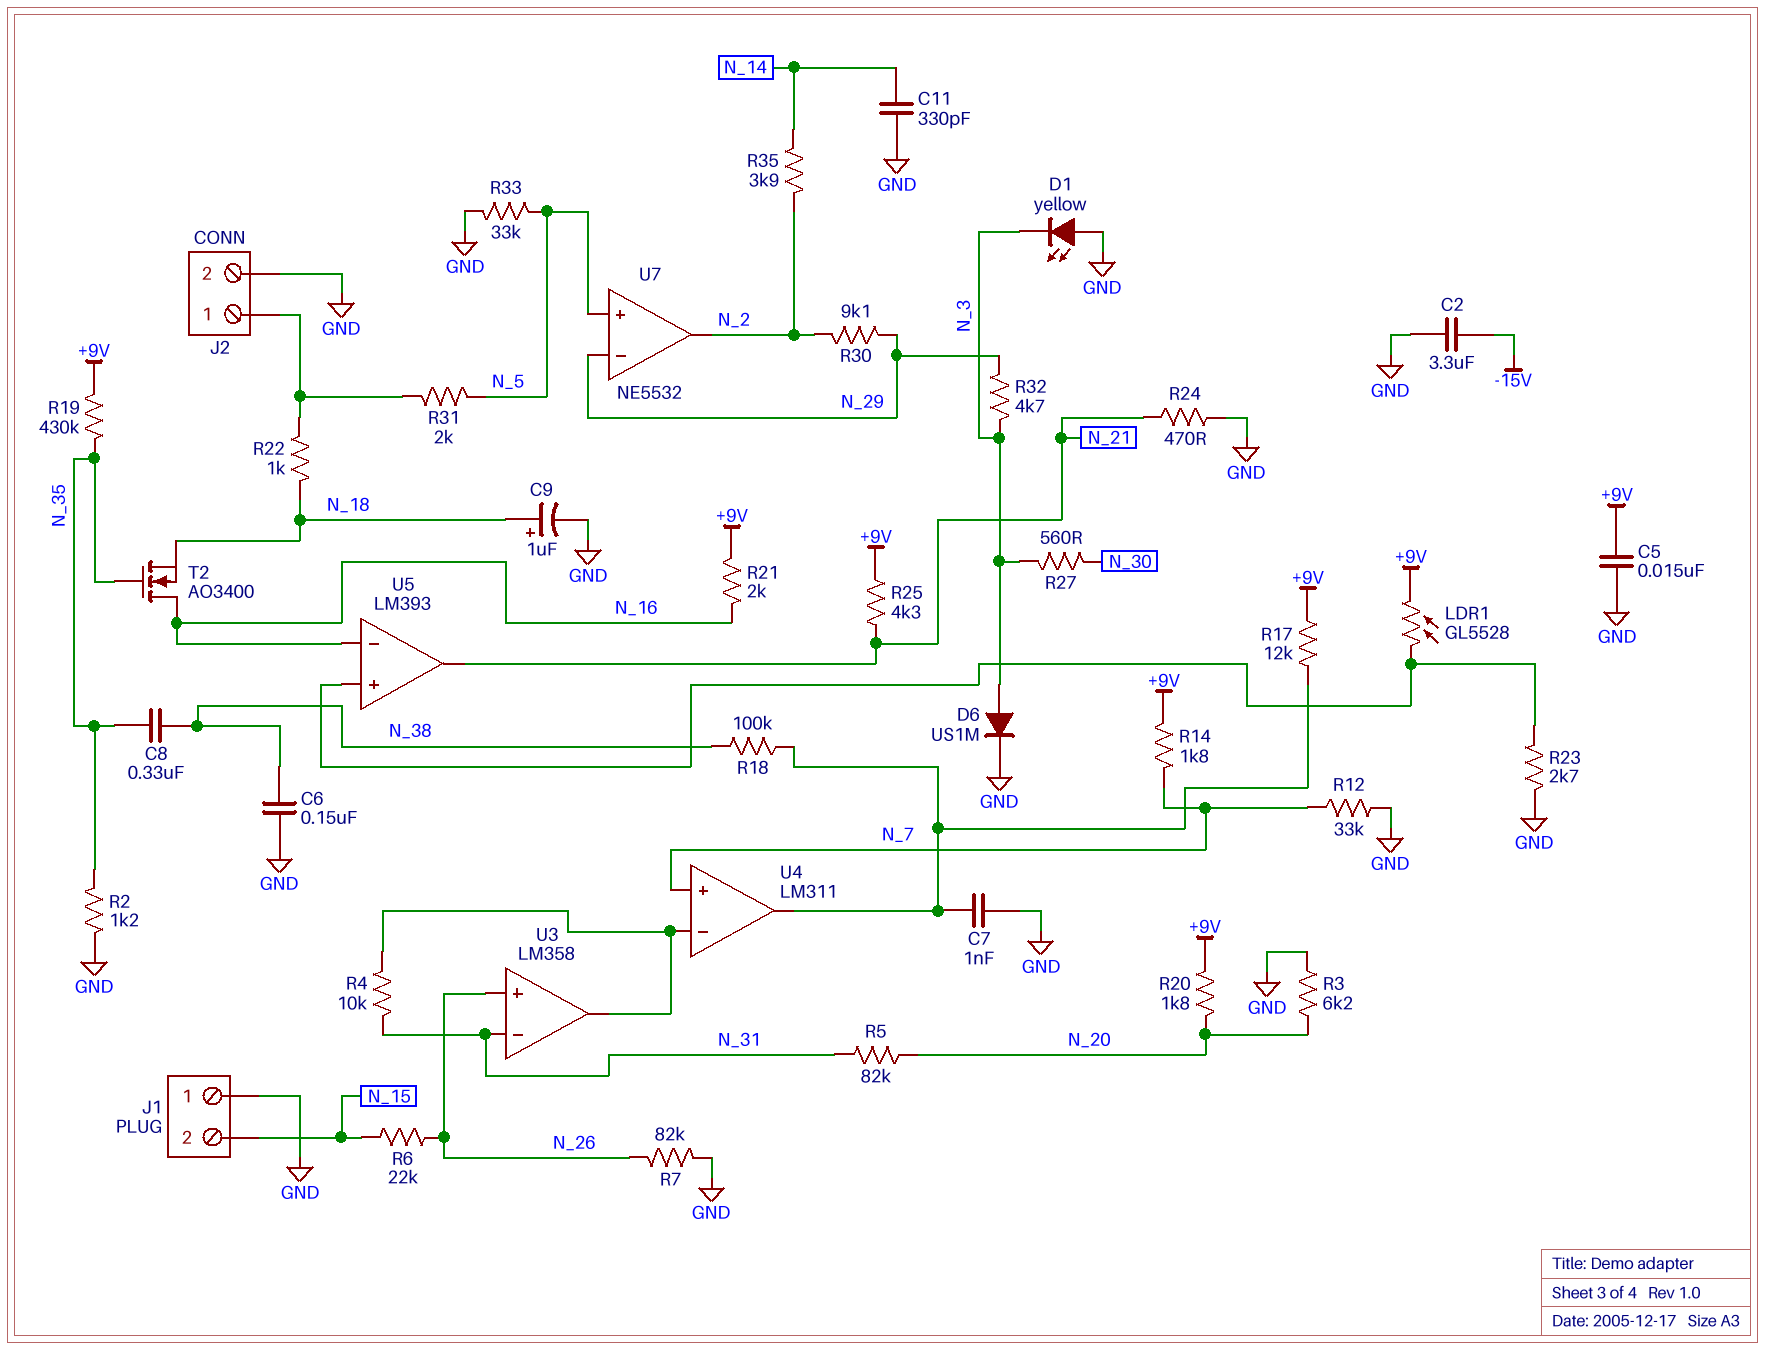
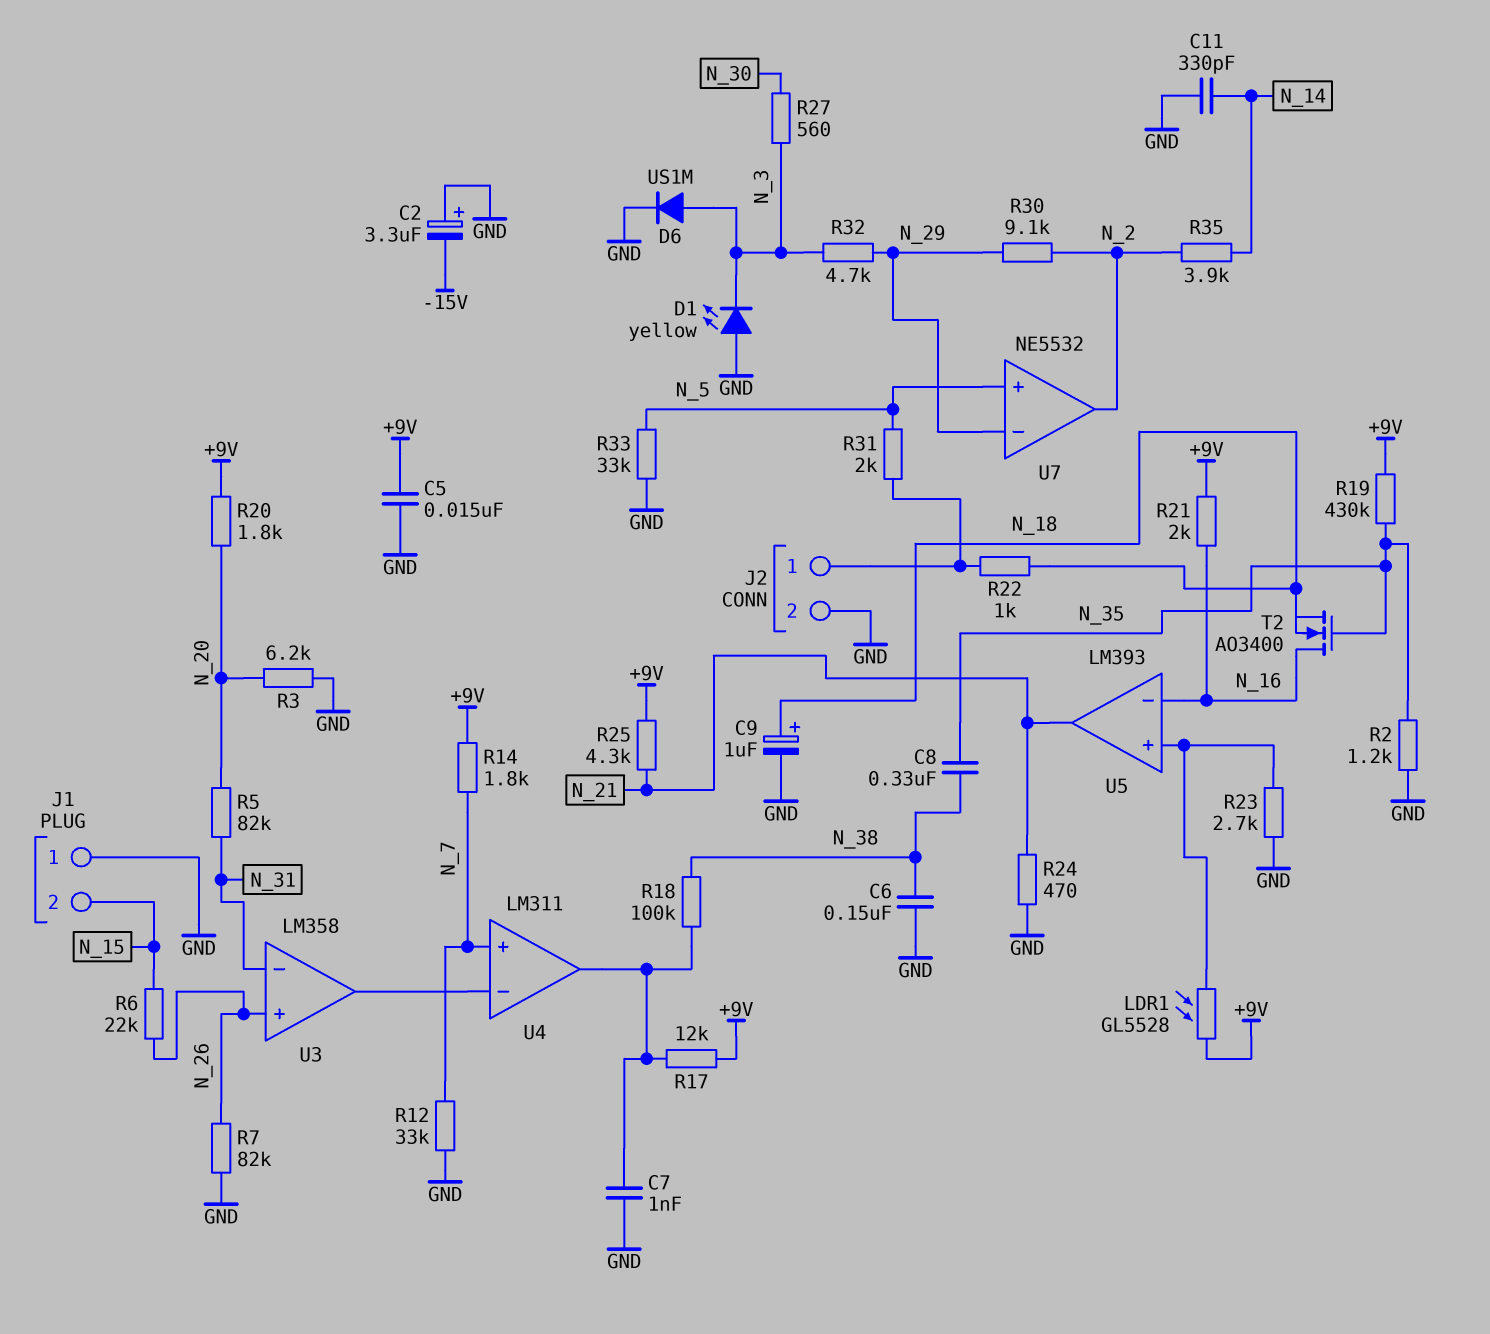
C2: 3.3uF (-15V, GND) -> 3.3uF (plus GND, minus -15V)
R4: 10k (N_31, U3/out) -> none

